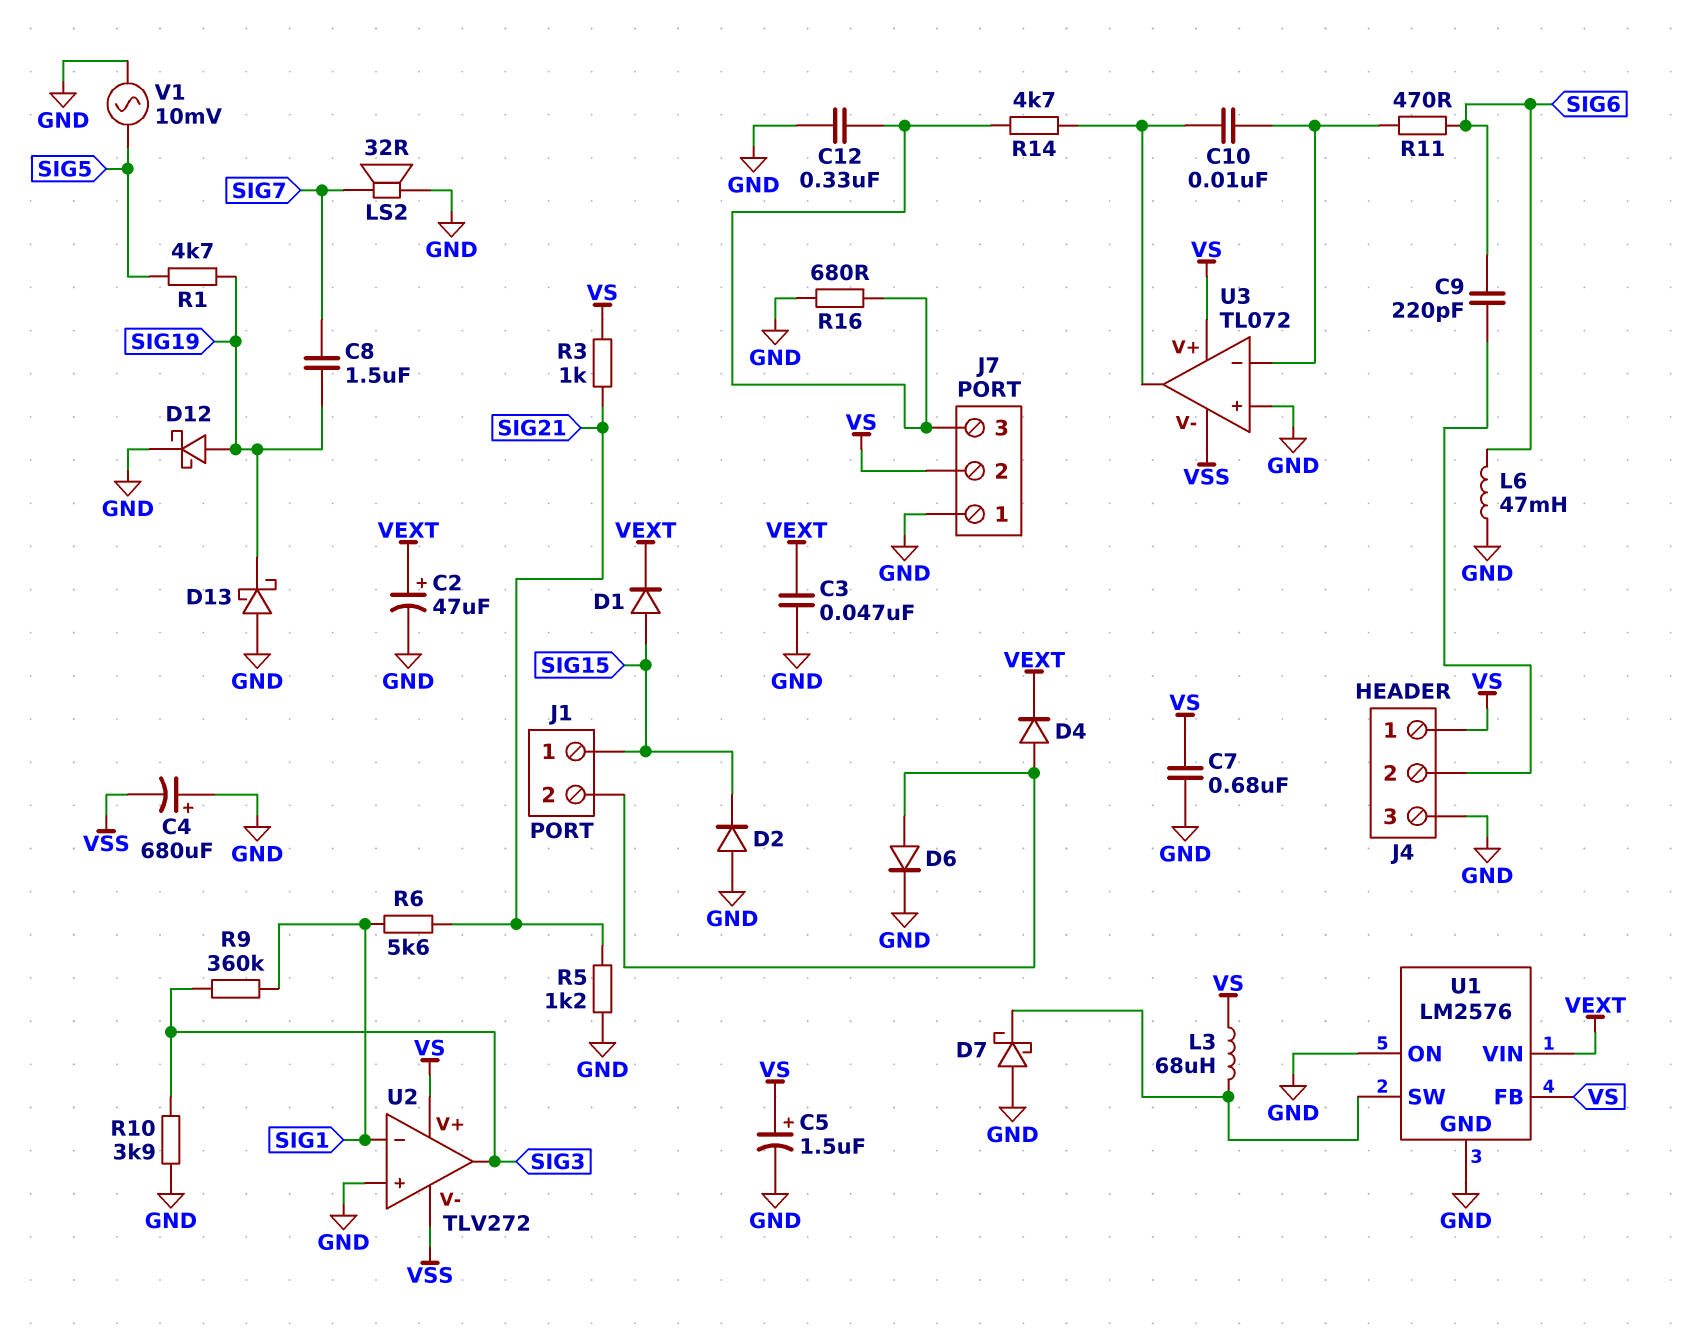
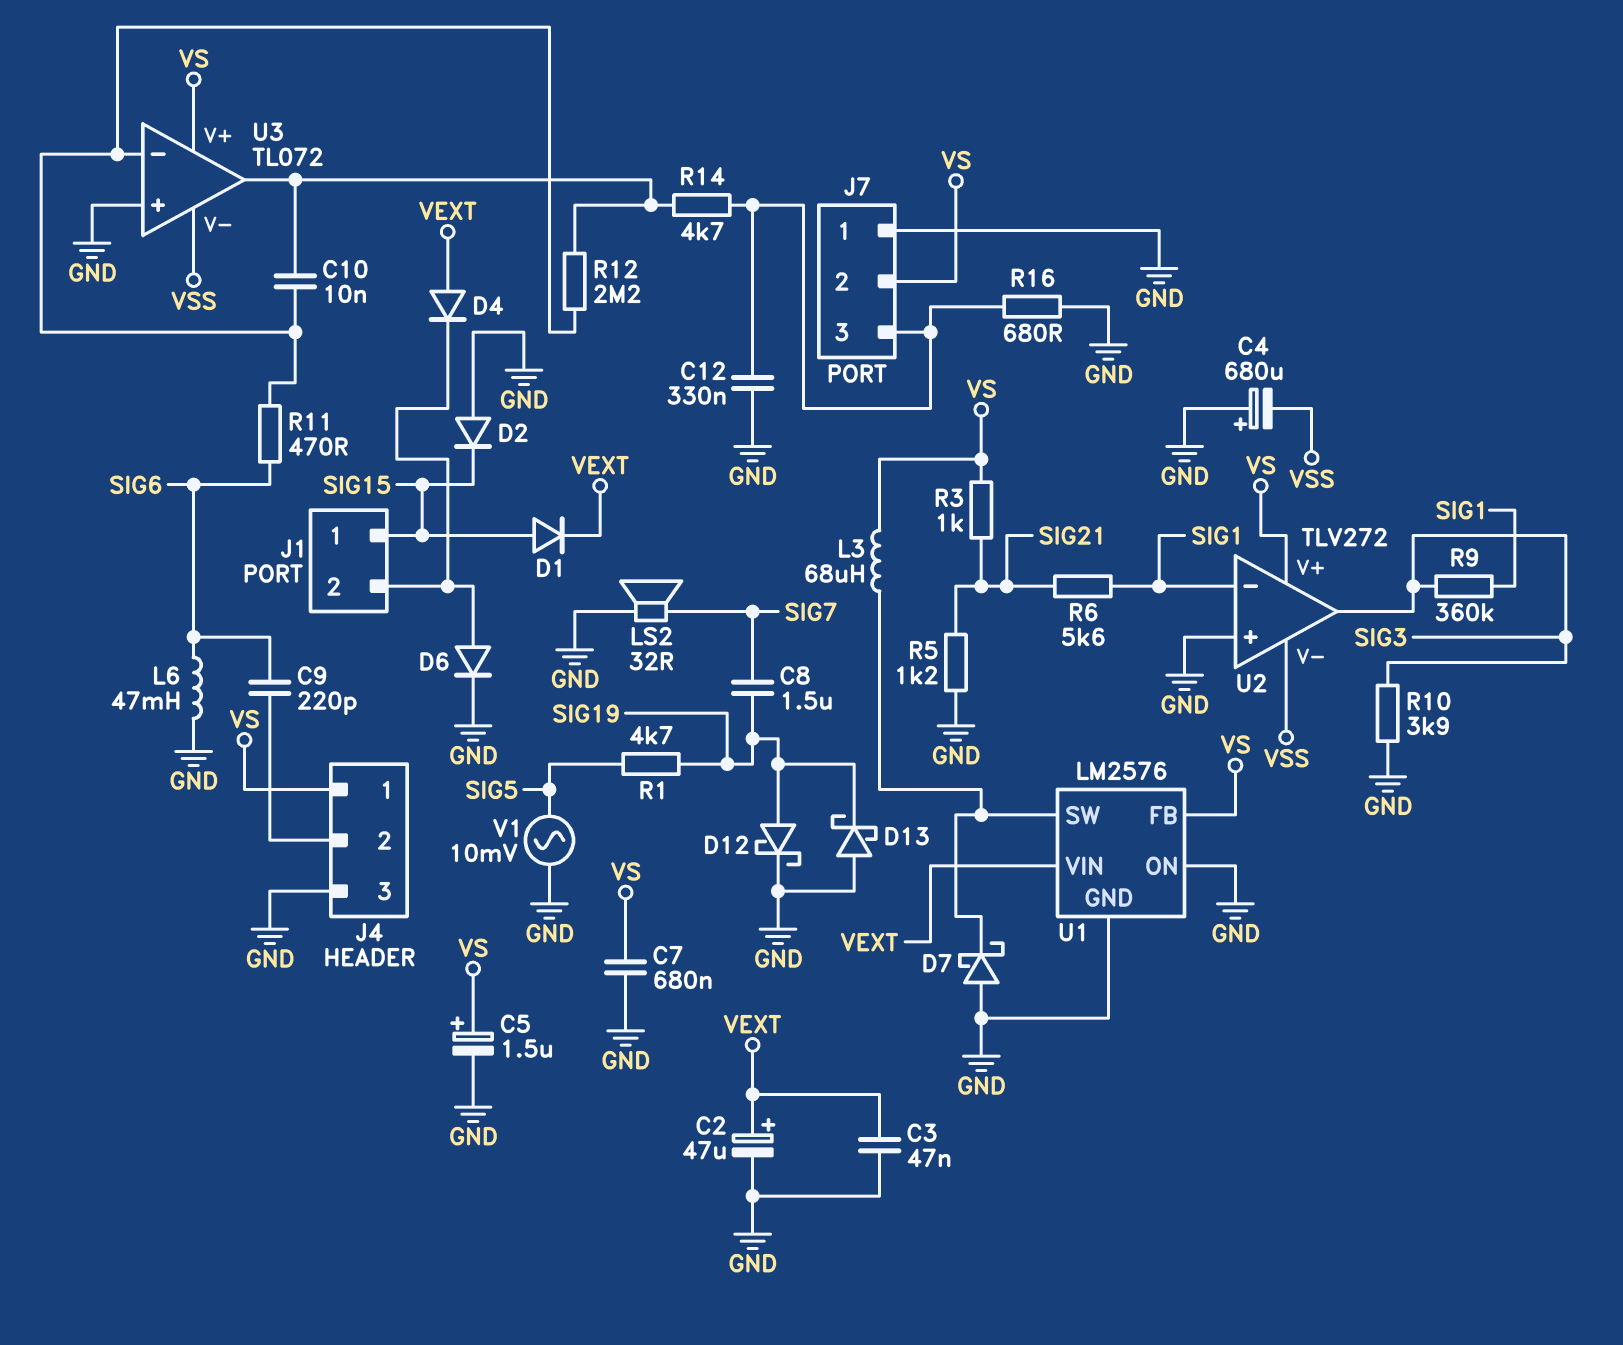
D4: diode (A J1/2, K VEXT) -> diode (A VEXT, K J1/2)
R12: none -> 2.2M (U3/in-, U3/out)

